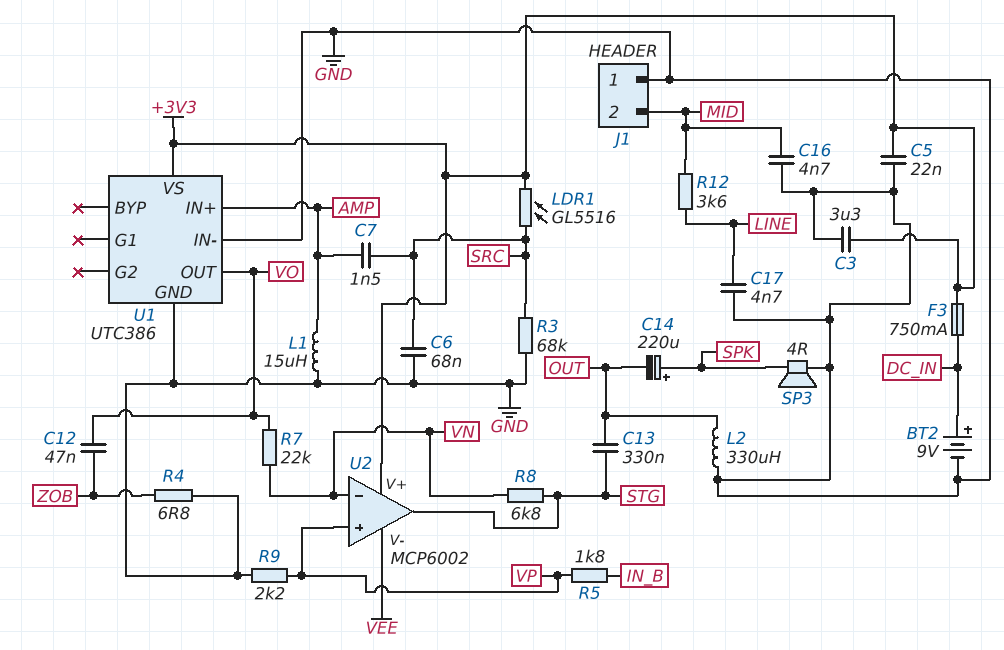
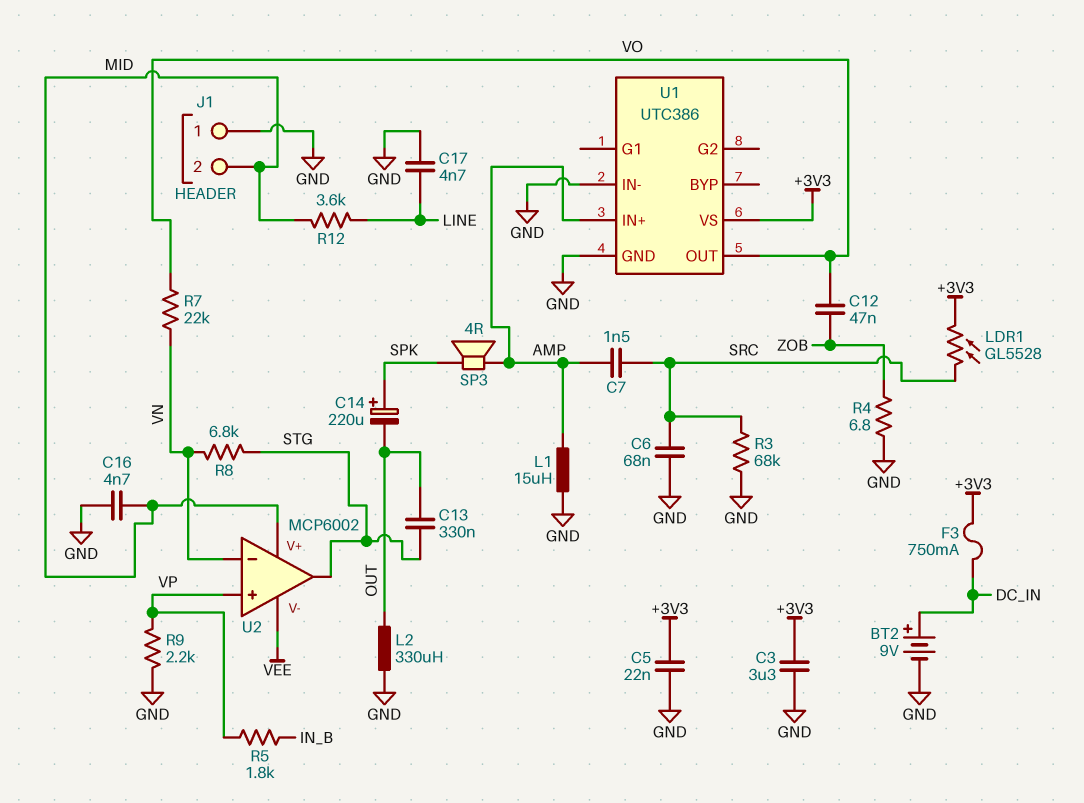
LDR1: GL5516 (+3V3, SRC) -> GL5528 (+3V3, SRC)
SP3: speaker 4R (GND, SPK) -> speaker 4R (AMP, SPK)
U2 pin V+: +3V3 -> MID

